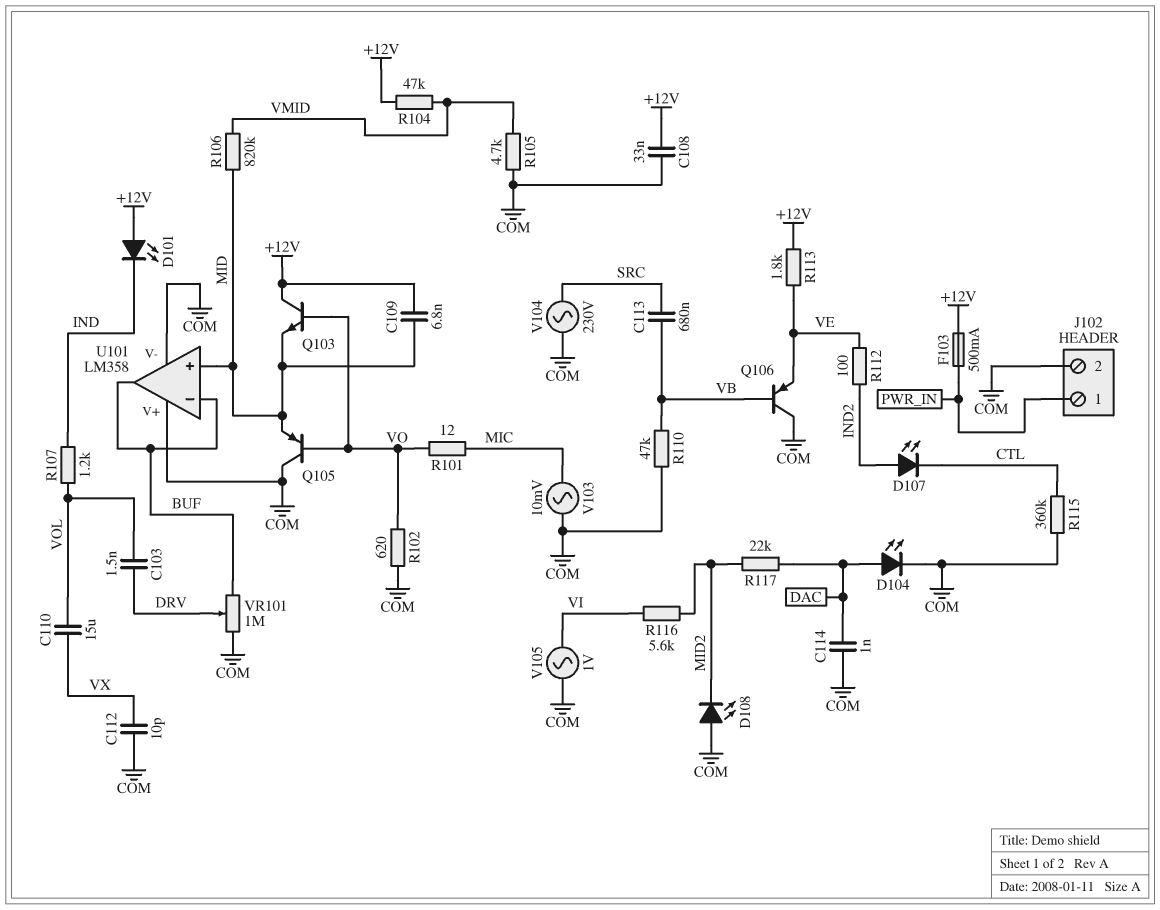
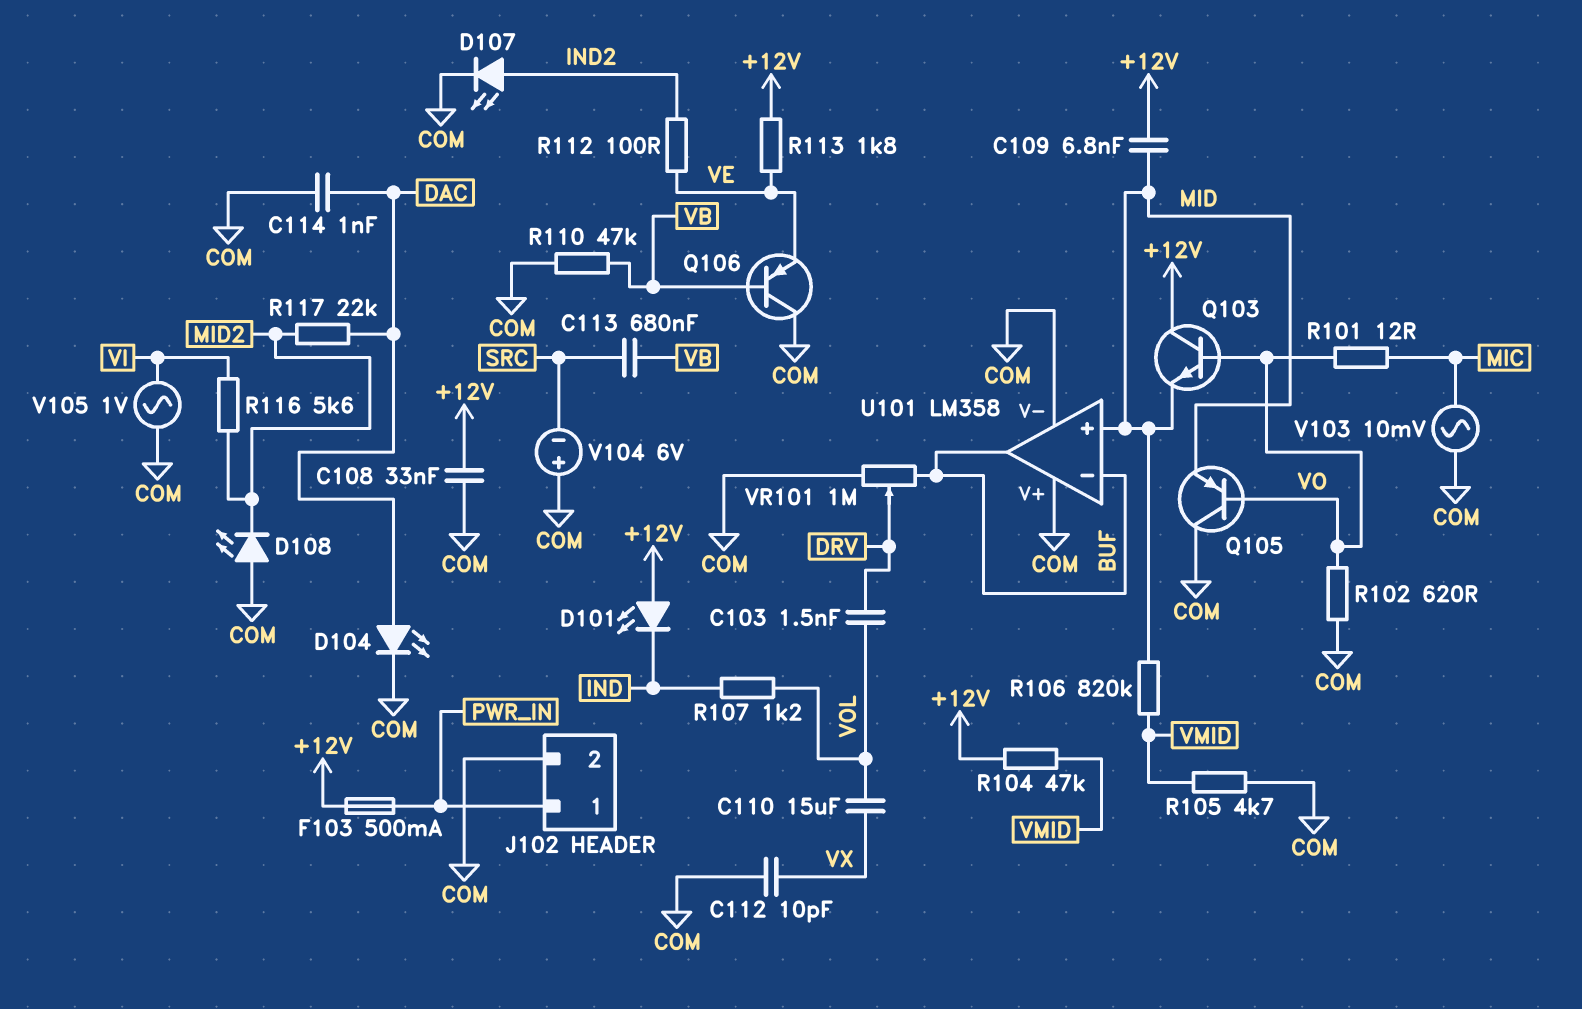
D107: LED (A IND2, K CTL) -> LED (A IND2, K COM)
R115: 360k (COM, CTL) -> none
V104: AC 230V (COM, SRC) -> 6V (plus COM, minus SRC)

